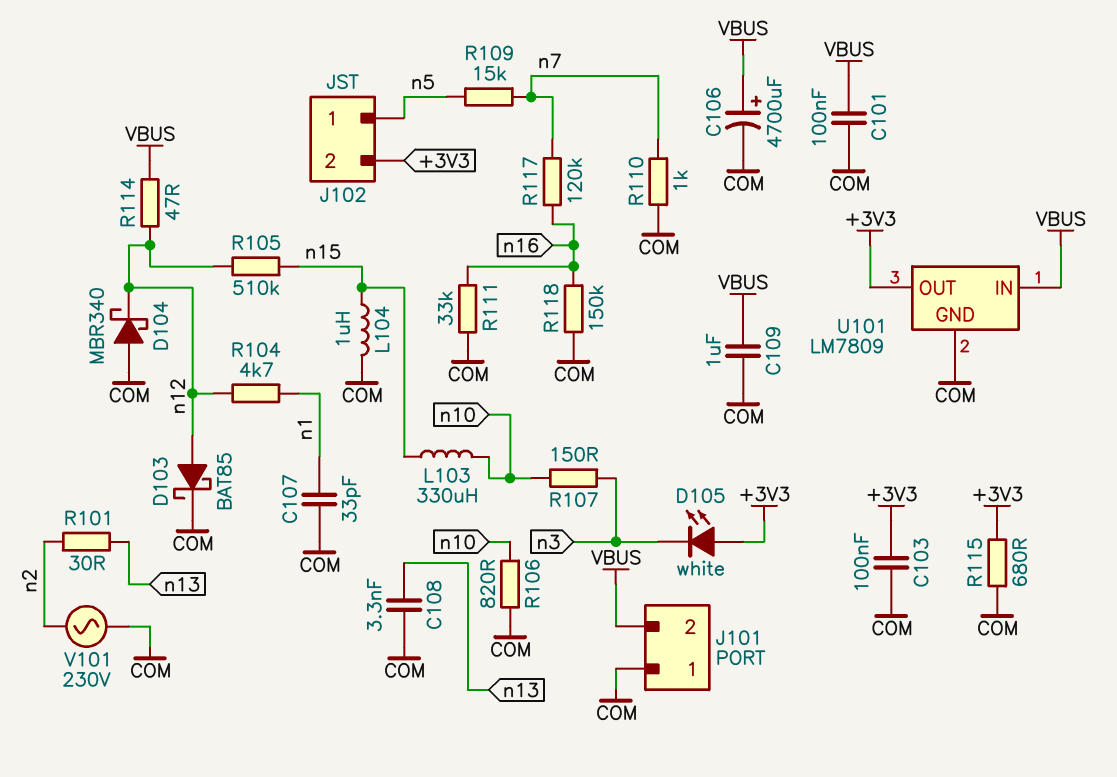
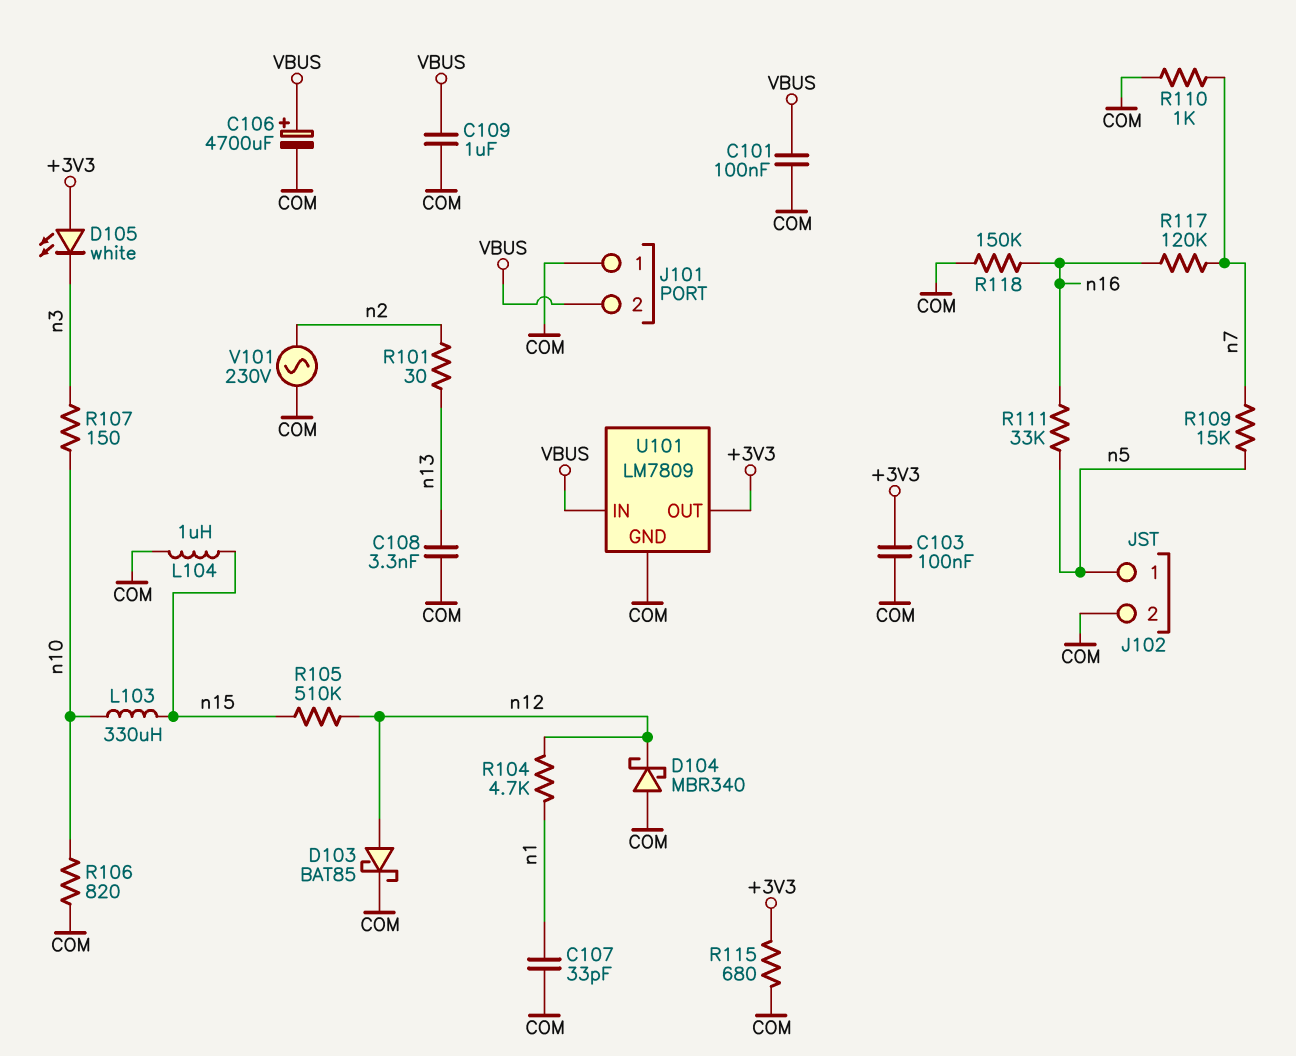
J102 pin 2: +3V3 -> COM
R111: 33k (COM, n16) -> 33k (n5, n16)
R114: 47 (VBUS, n12) -> none

